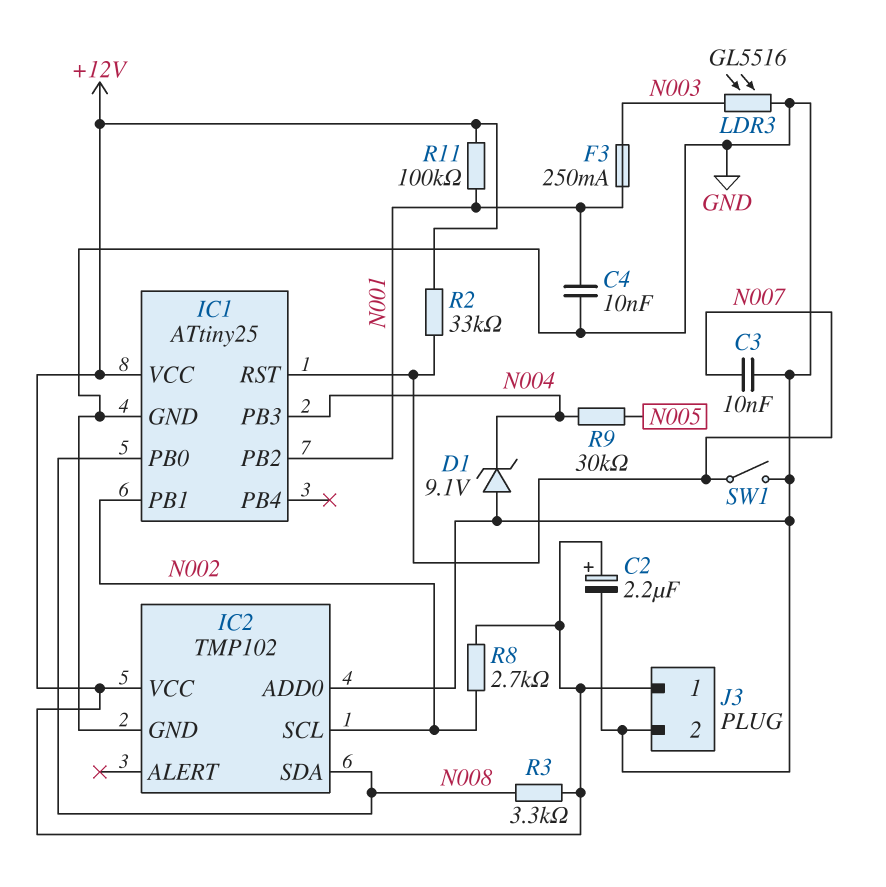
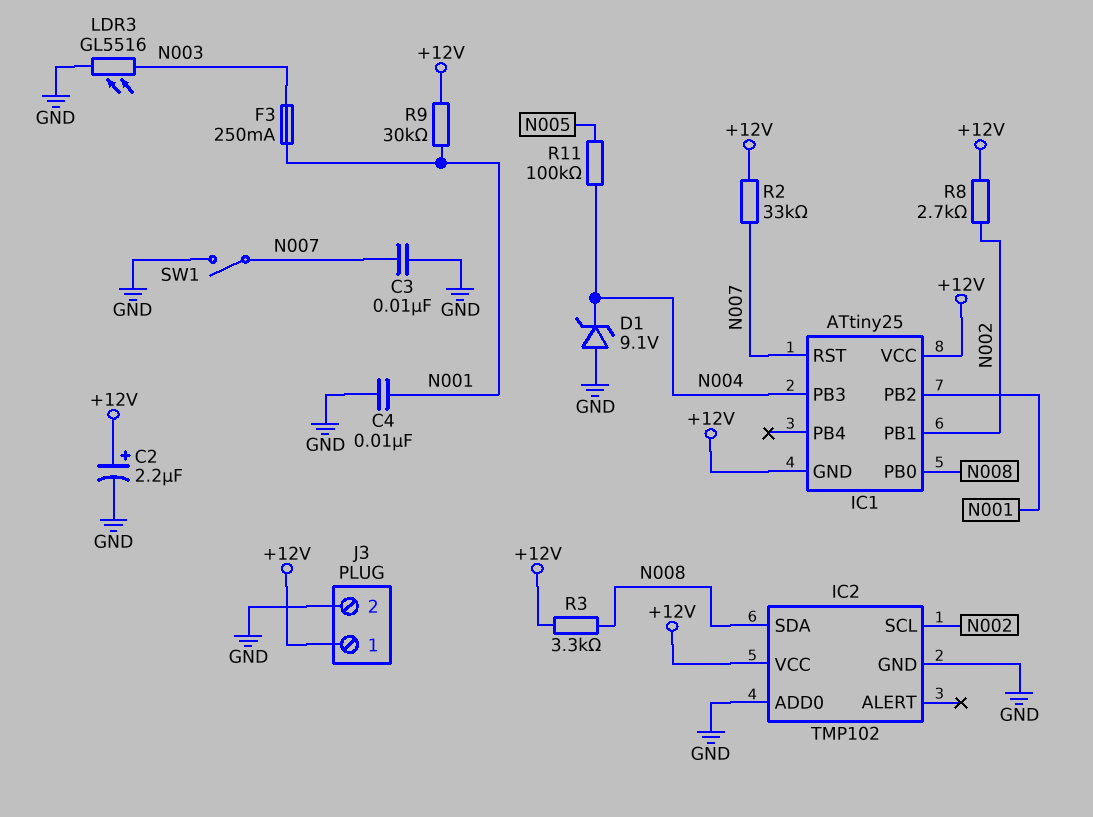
IC1 pin GND: GND -> +12V
R9: 30k (N004, N005) -> 30k (+12V, N001)
R11: 100k (+12V, N001) -> 100k (N004, N005)

